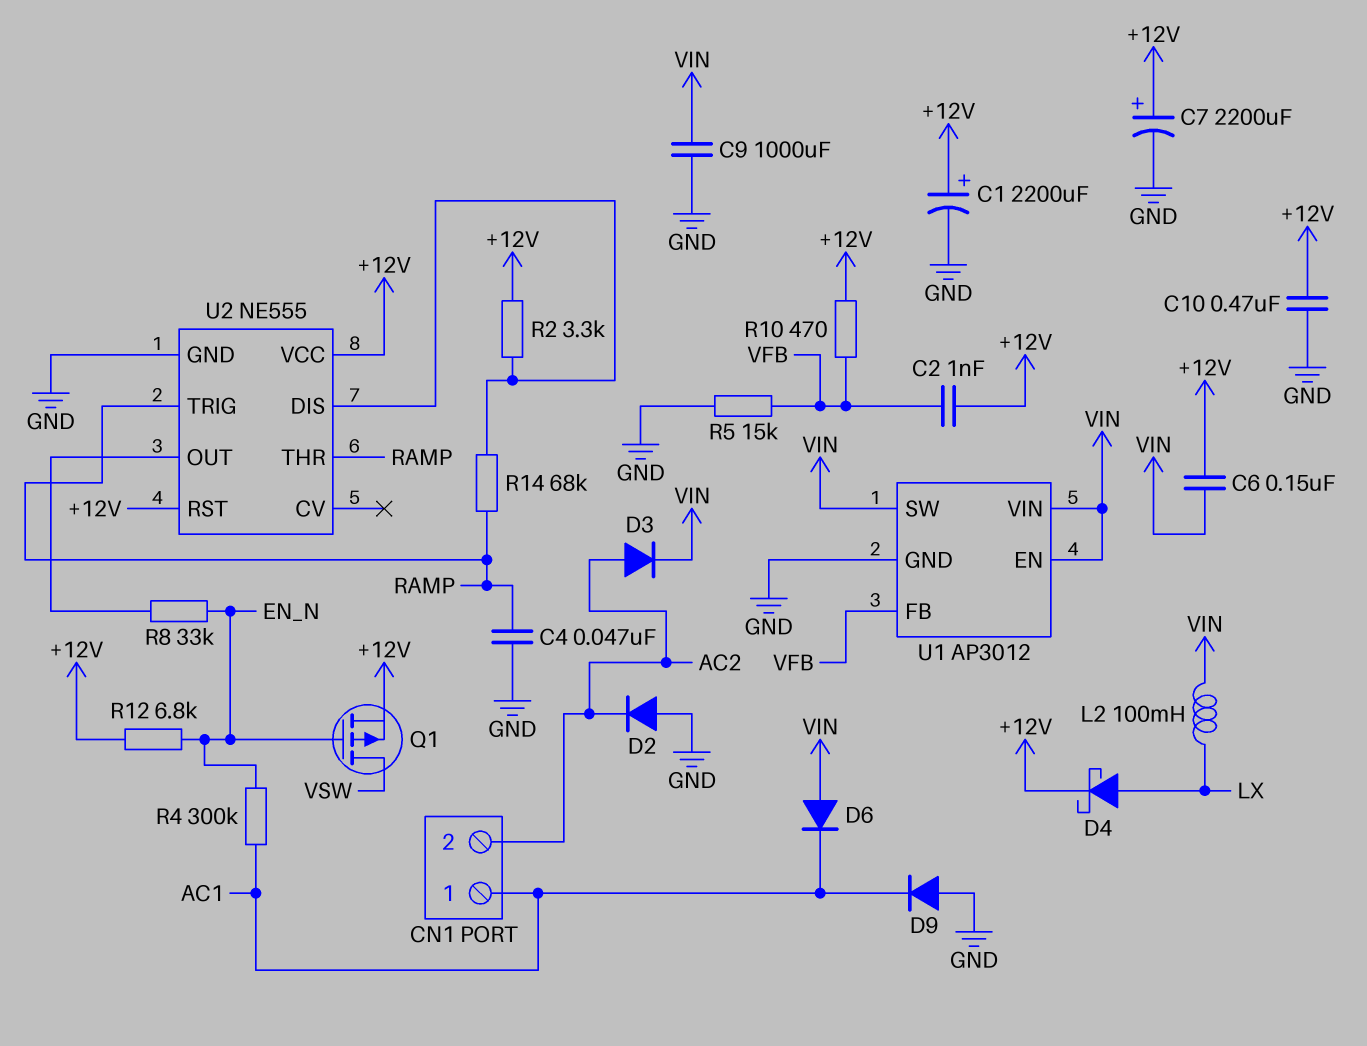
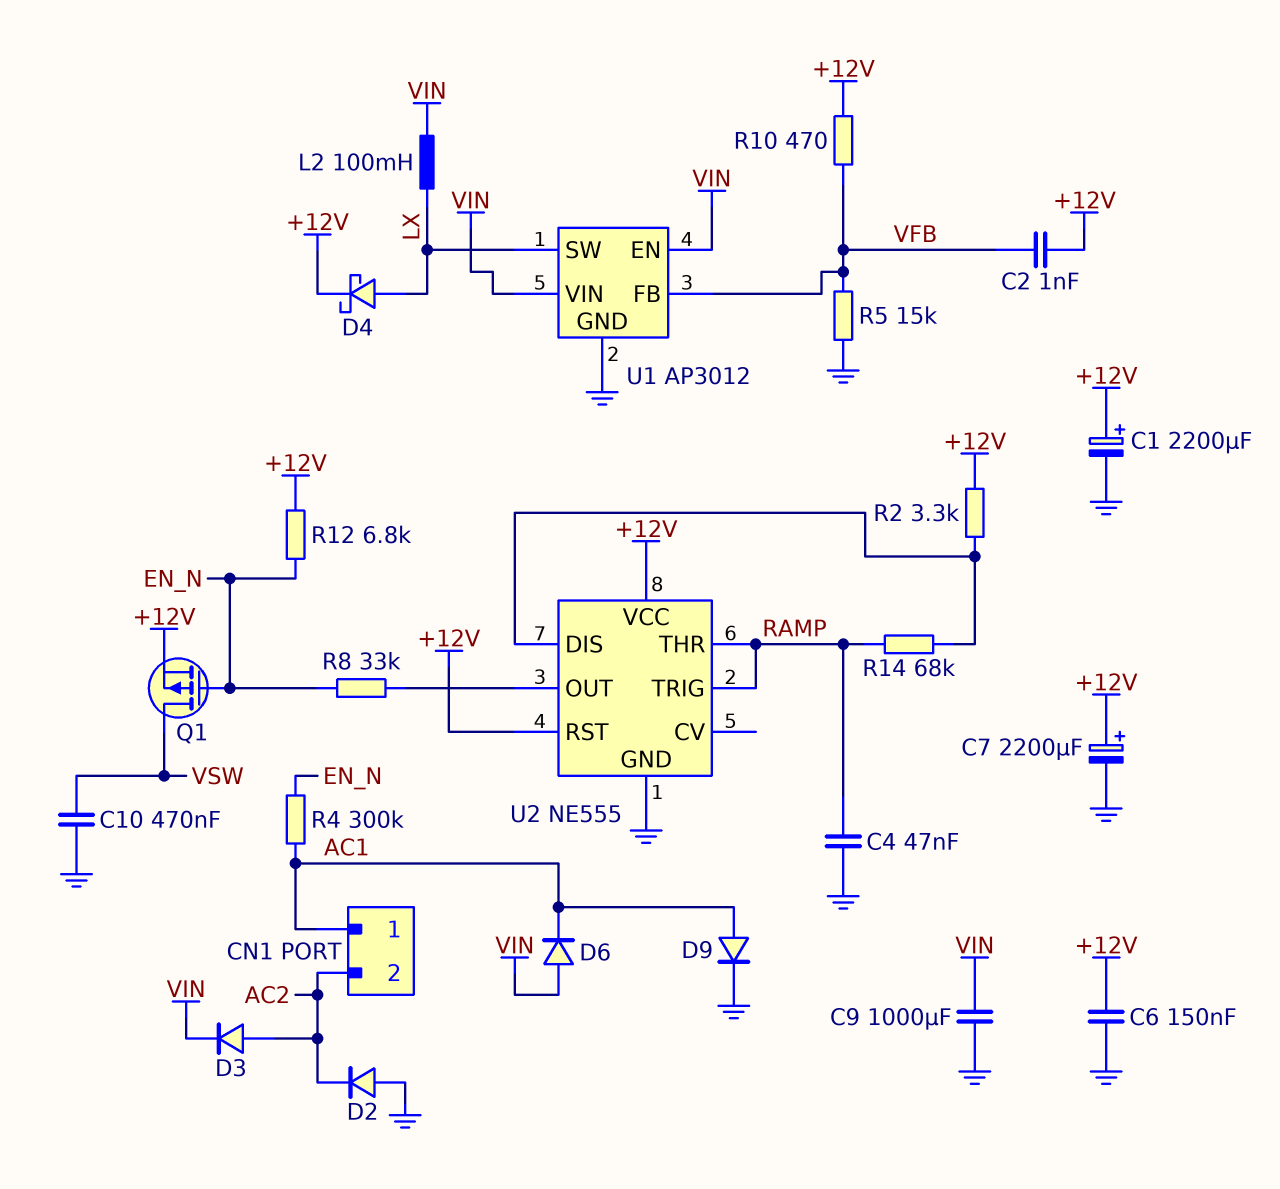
C6: 150nF (+12V, VIN) -> 150nF (+12V, GND)
C10: 470nF (+12V, GND) -> 470nF (GND, VSW)
D9: diode (A GND, K AC1) -> diode (A AC1, K GND)
U1 pin SW: VIN -> LX

